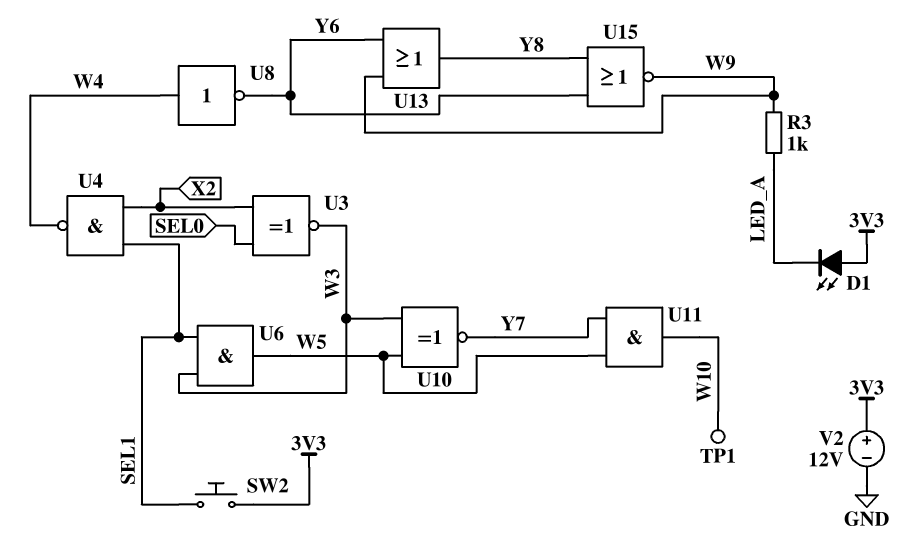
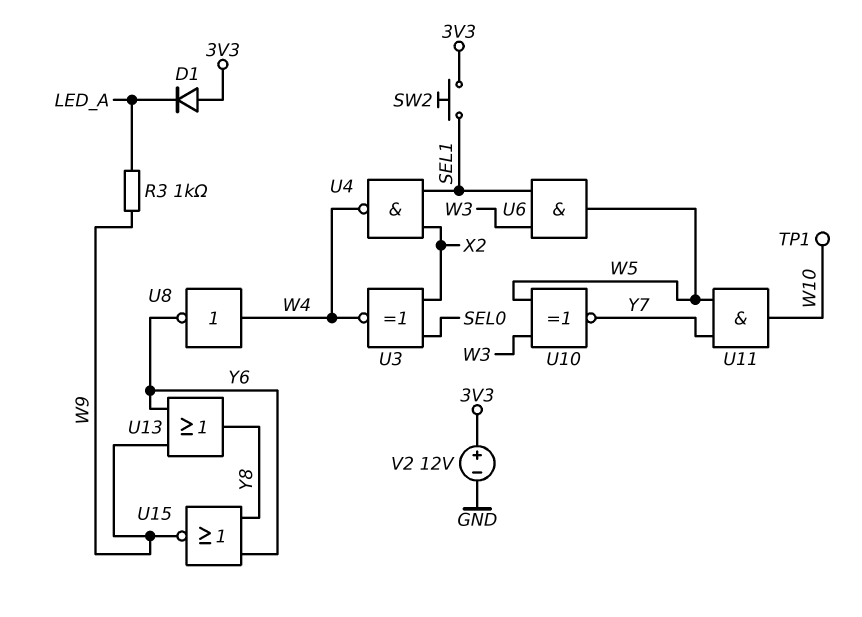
D1: LED (A 3V3, K LED_A) -> diode (A 3V3, K LED_A)
U3: XNOR (in SEL0, in X2, out W3) -> XNOR (in SEL0, in X2, out W4)

